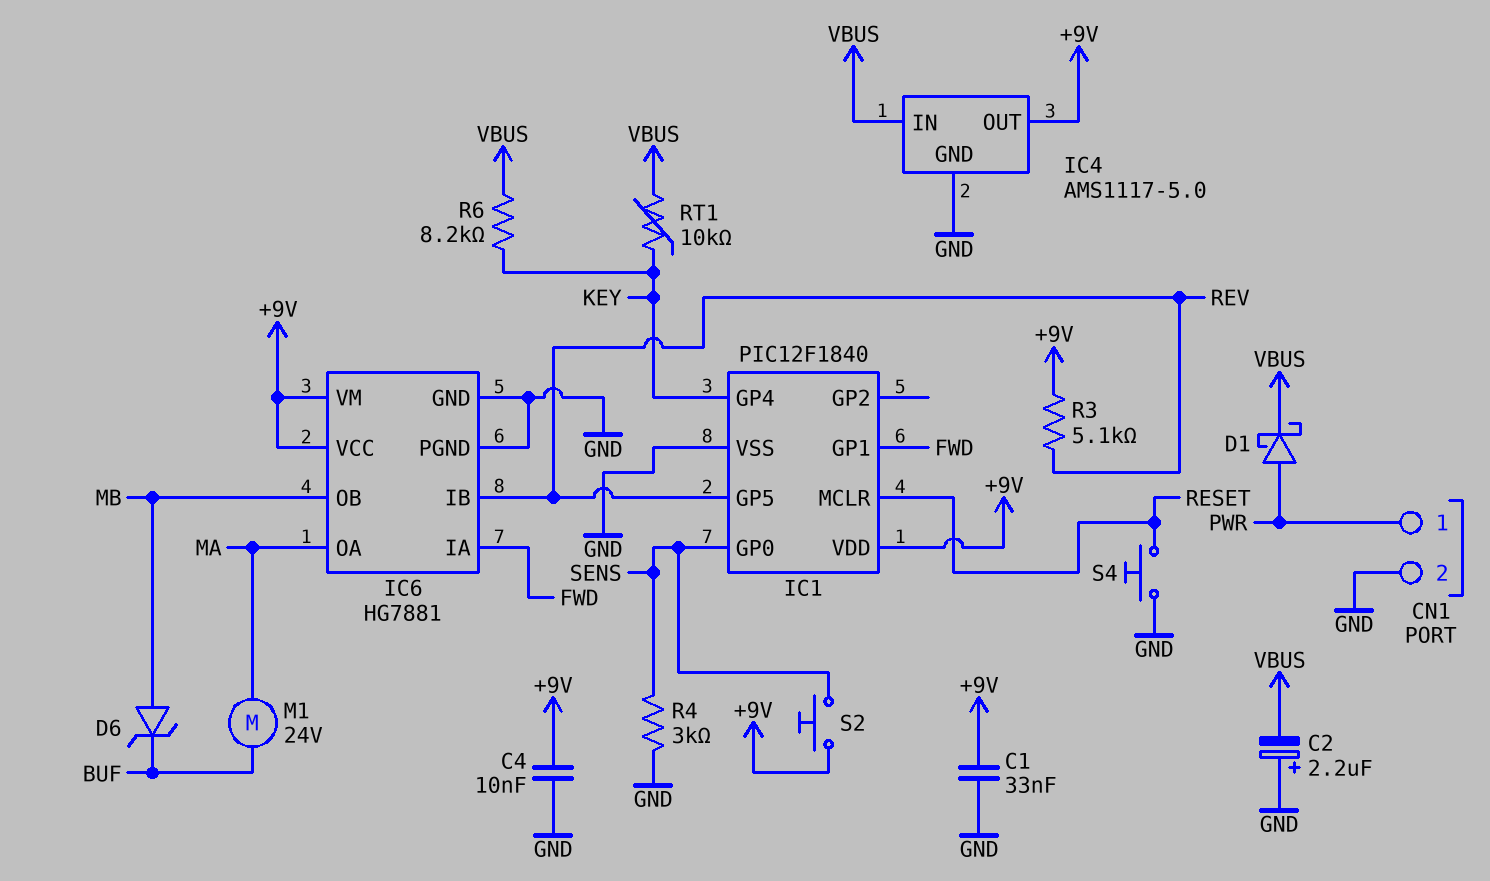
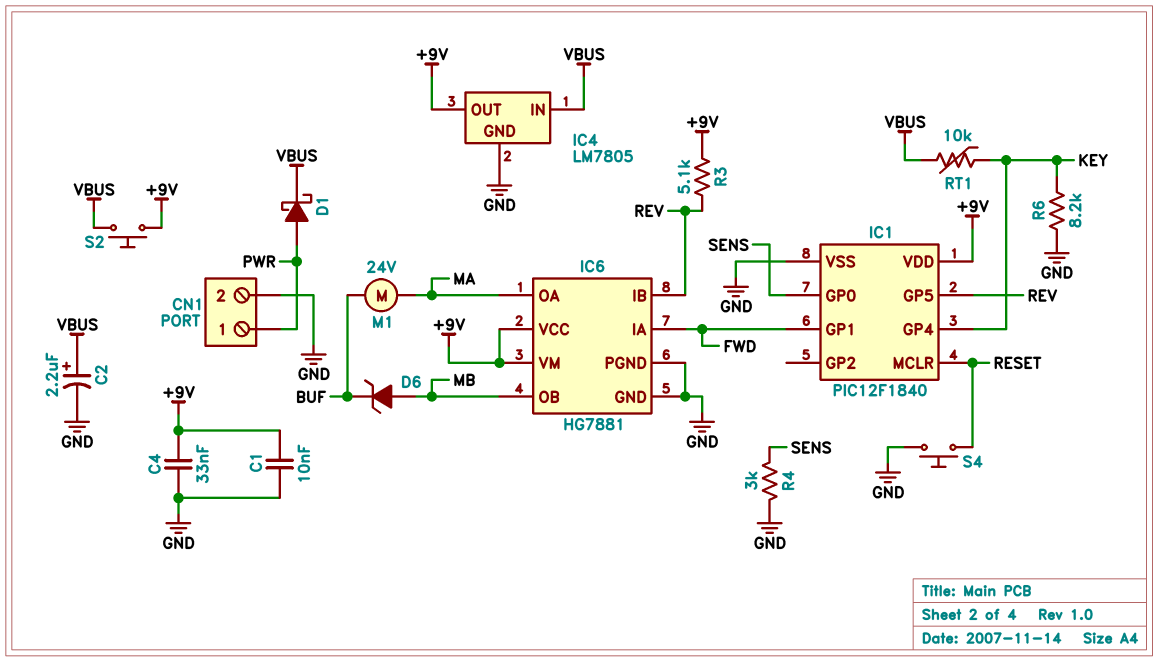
C1: 33nF (+9V, GND) -> 10nF (+9V, GND)
C2: 2.2uF (plus GND, minus VBUS) -> 2.2uF (plus VBUS, minus GND)
C4: 10nF (+9V, GND) -> 33nF (+9V, GND)
IC4: AMS1117-5.0 -> LM7805
R6: 8.2k (KEY, VBUS) -> 8.2k (GND, KEY)
S2: button (+9V, SENS) -> button (+9V, VBUS)

